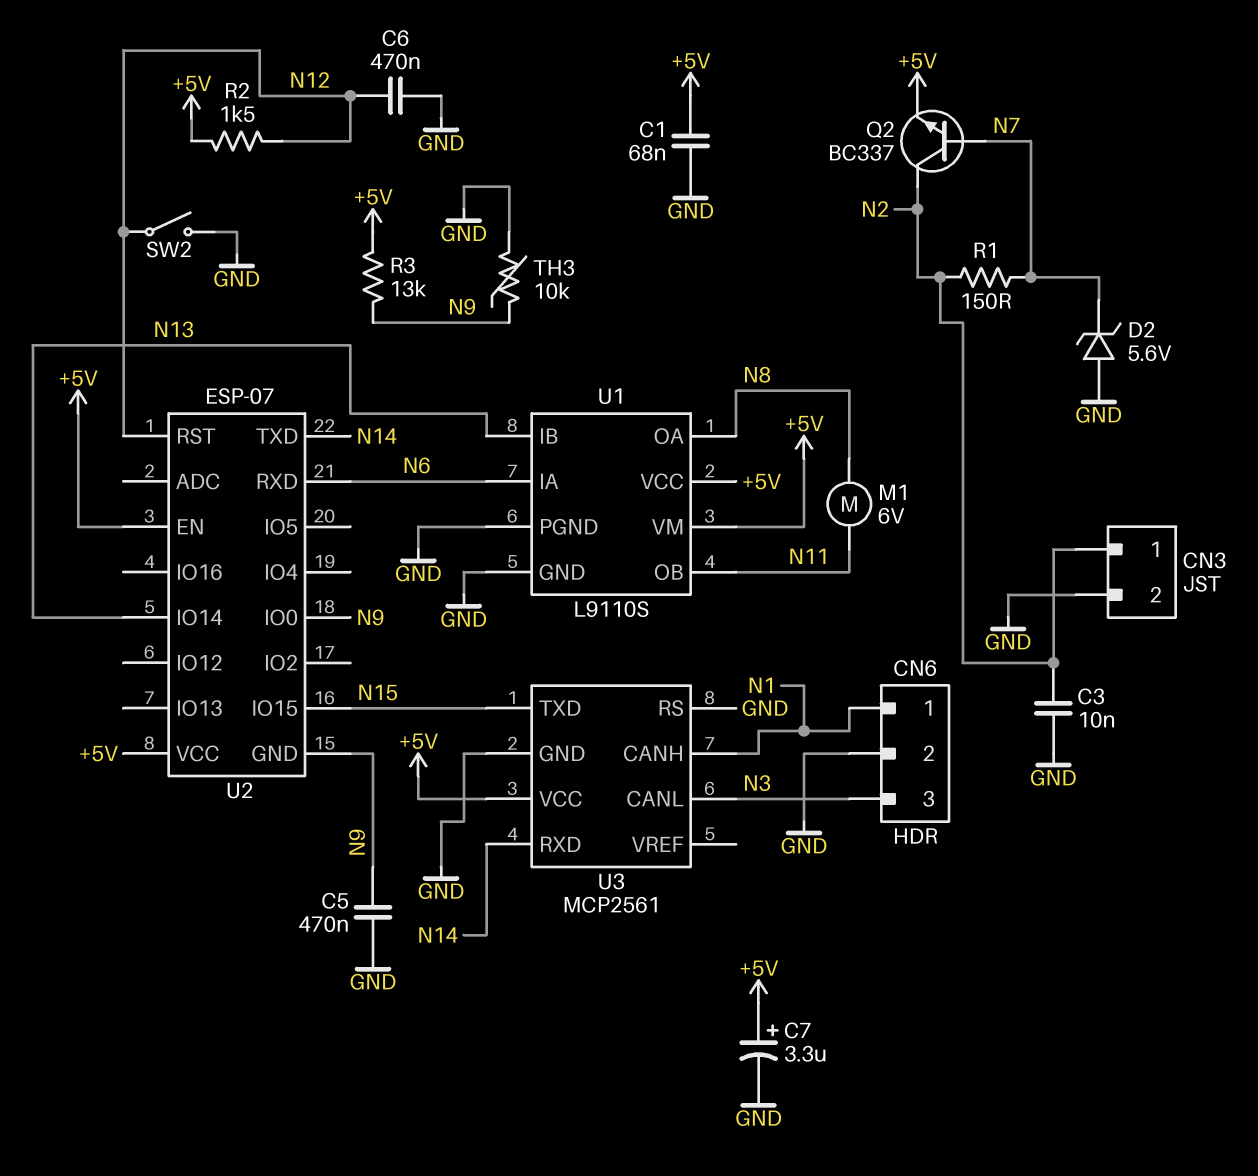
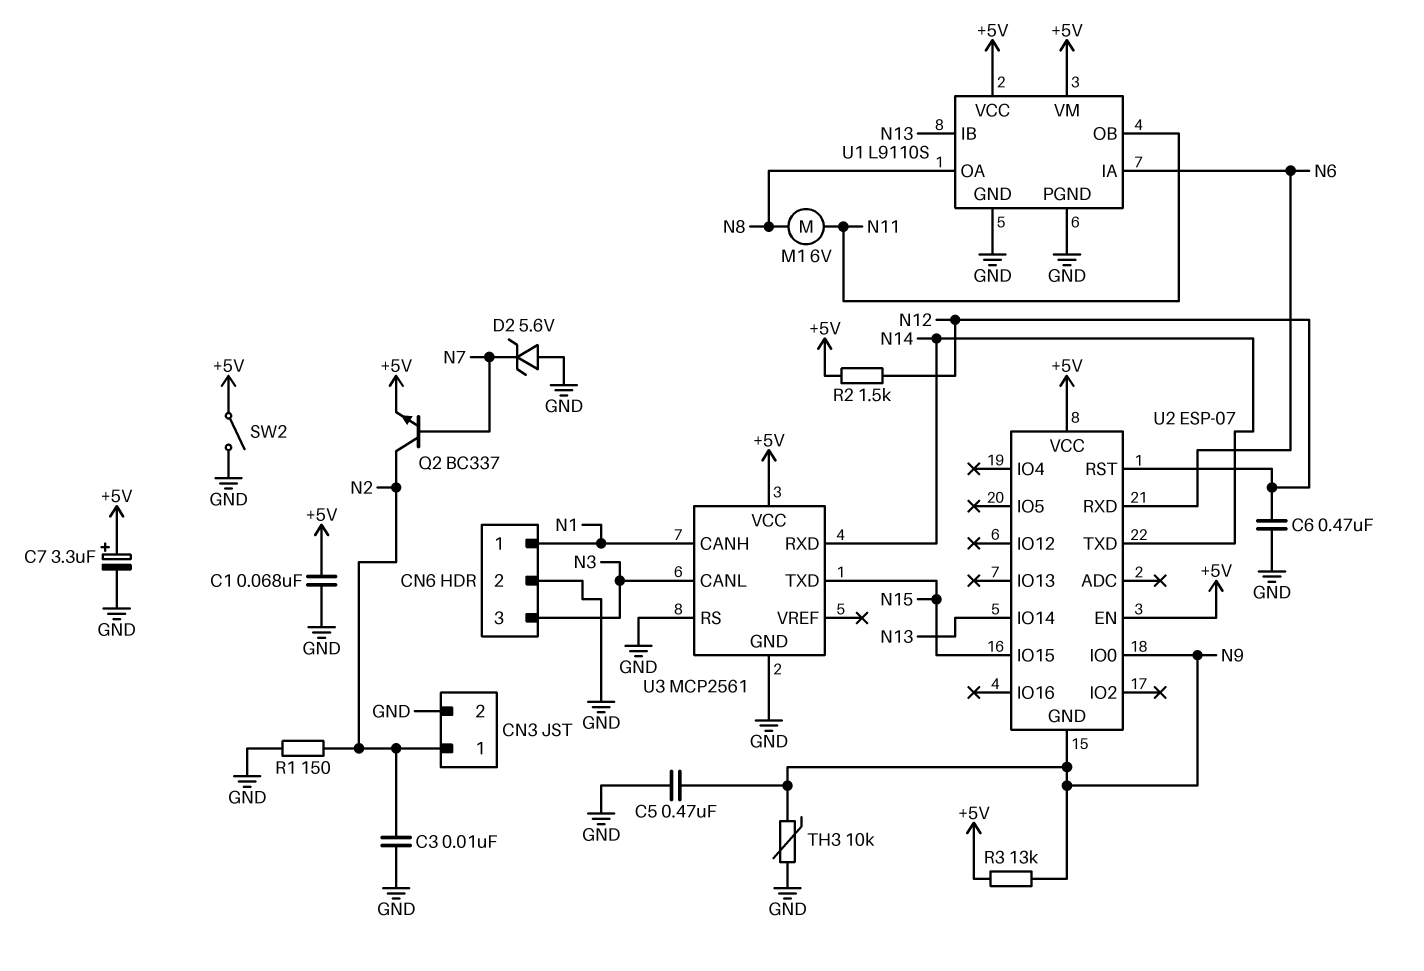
R1: 150 (N2, N7) -> 150 (GND, N2)
SW2: switch (GND, N12) -> switch (+5V, GND)

